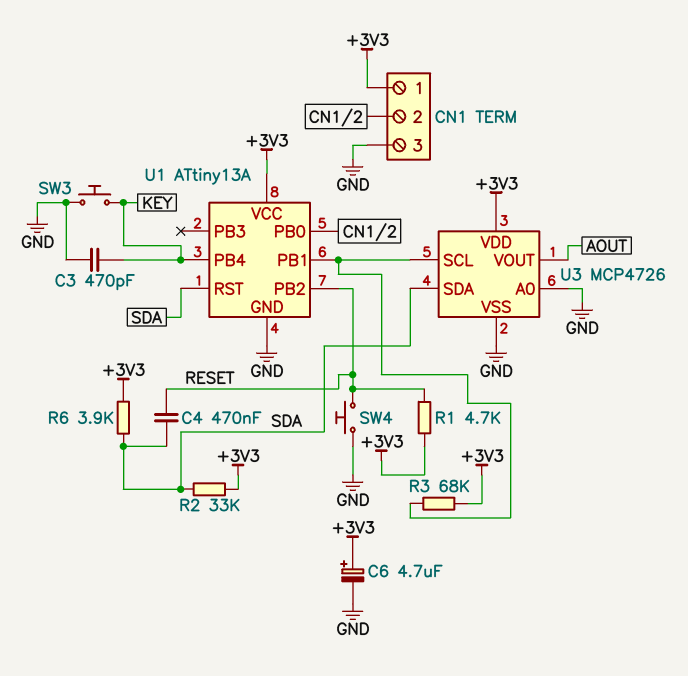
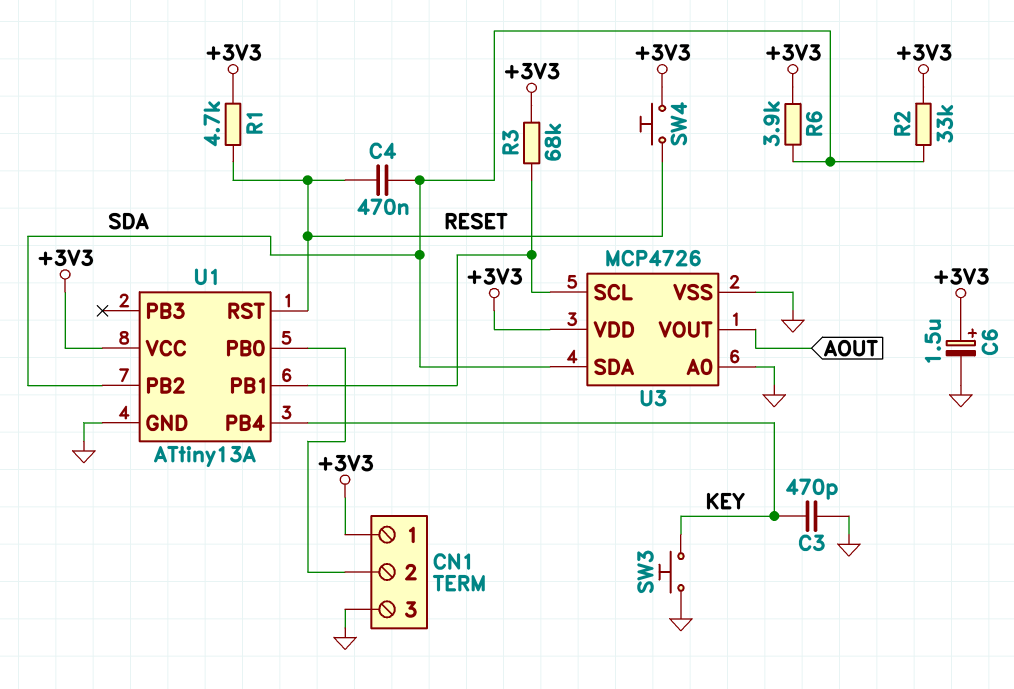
C6: 4.7uF (plus +3V3, minus GND) -> 1.5uF (plus +3V3, minus GND)
SW4: button (GND, RESET) -> button (+3V3, RESET)
U1 pin PB2: RESET -> SDA
U1 pin RST: SDA -> RESET

